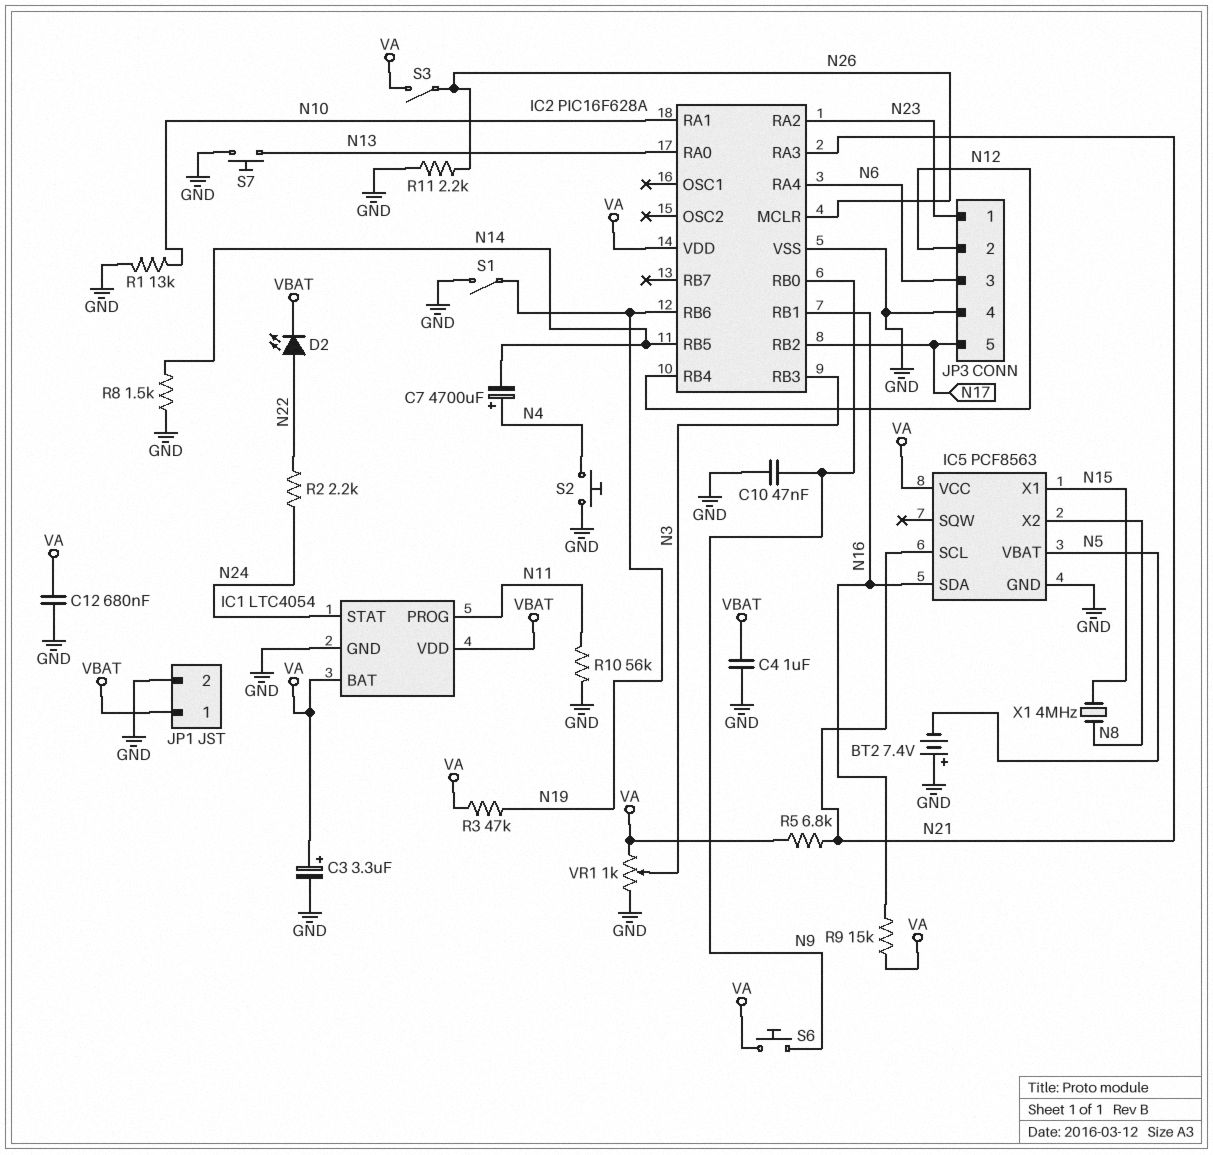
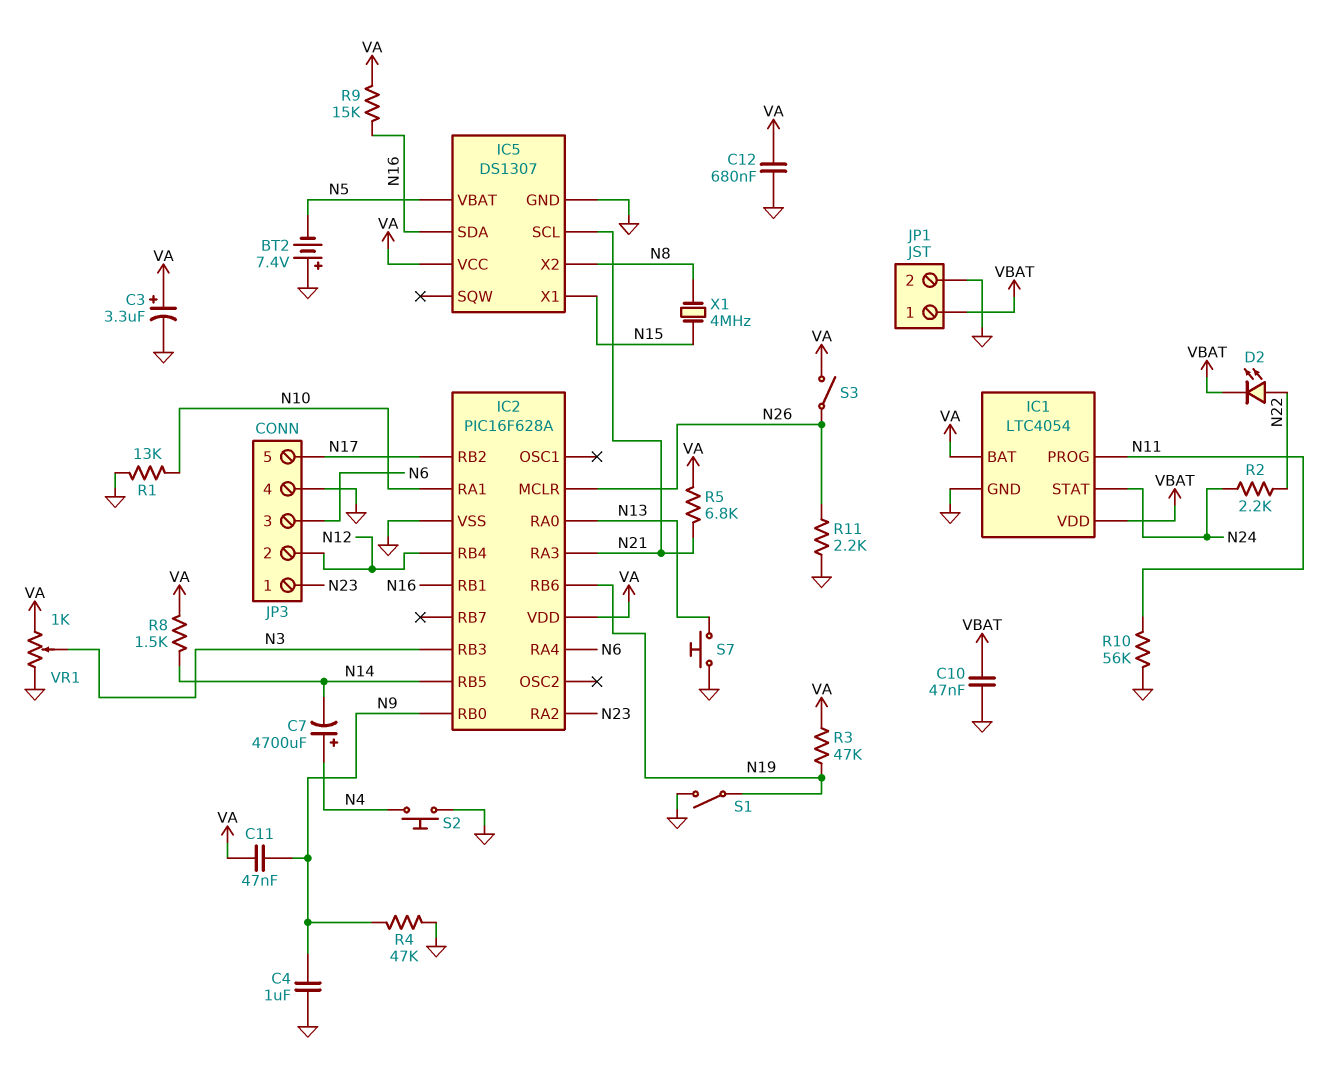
C4: 1uF (GND, VBAT) -> 1uF (GND, N9)
C10: 47nF (GND, N9) -> 47nF (GND, VBAT)
C11: none -> 47nF (N9, VA)
IC5: PCF8563 -> DS1307
R4: none -> 47k (GND, N9)
R8: 1.5k (GND, N14) -> 1.5k (N14, VA)
S6: button (N9, VA) -> none

